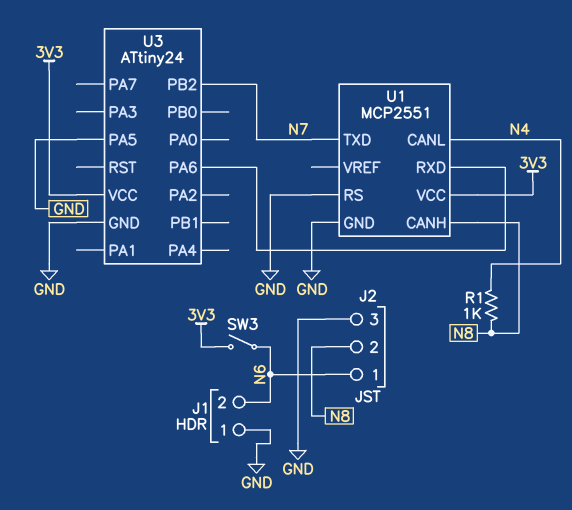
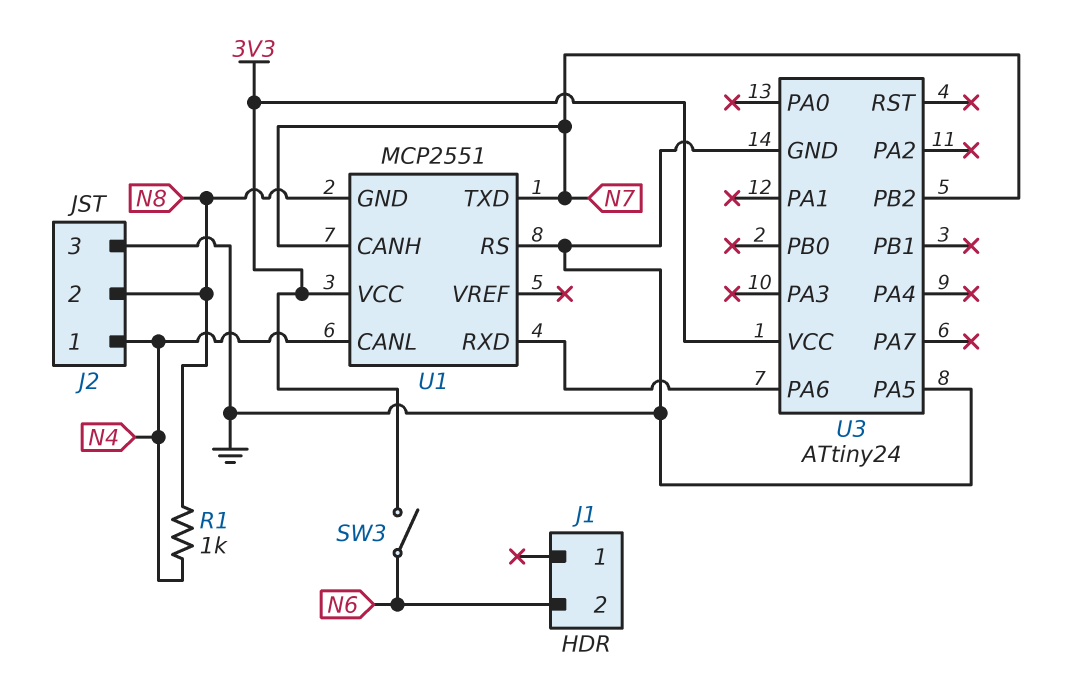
J1 pin 1: GND -> none
J2 pin 1: N6 -> N4
U1 pin CANH: N8 -> N7
U1 pin GND: GND -> N8

